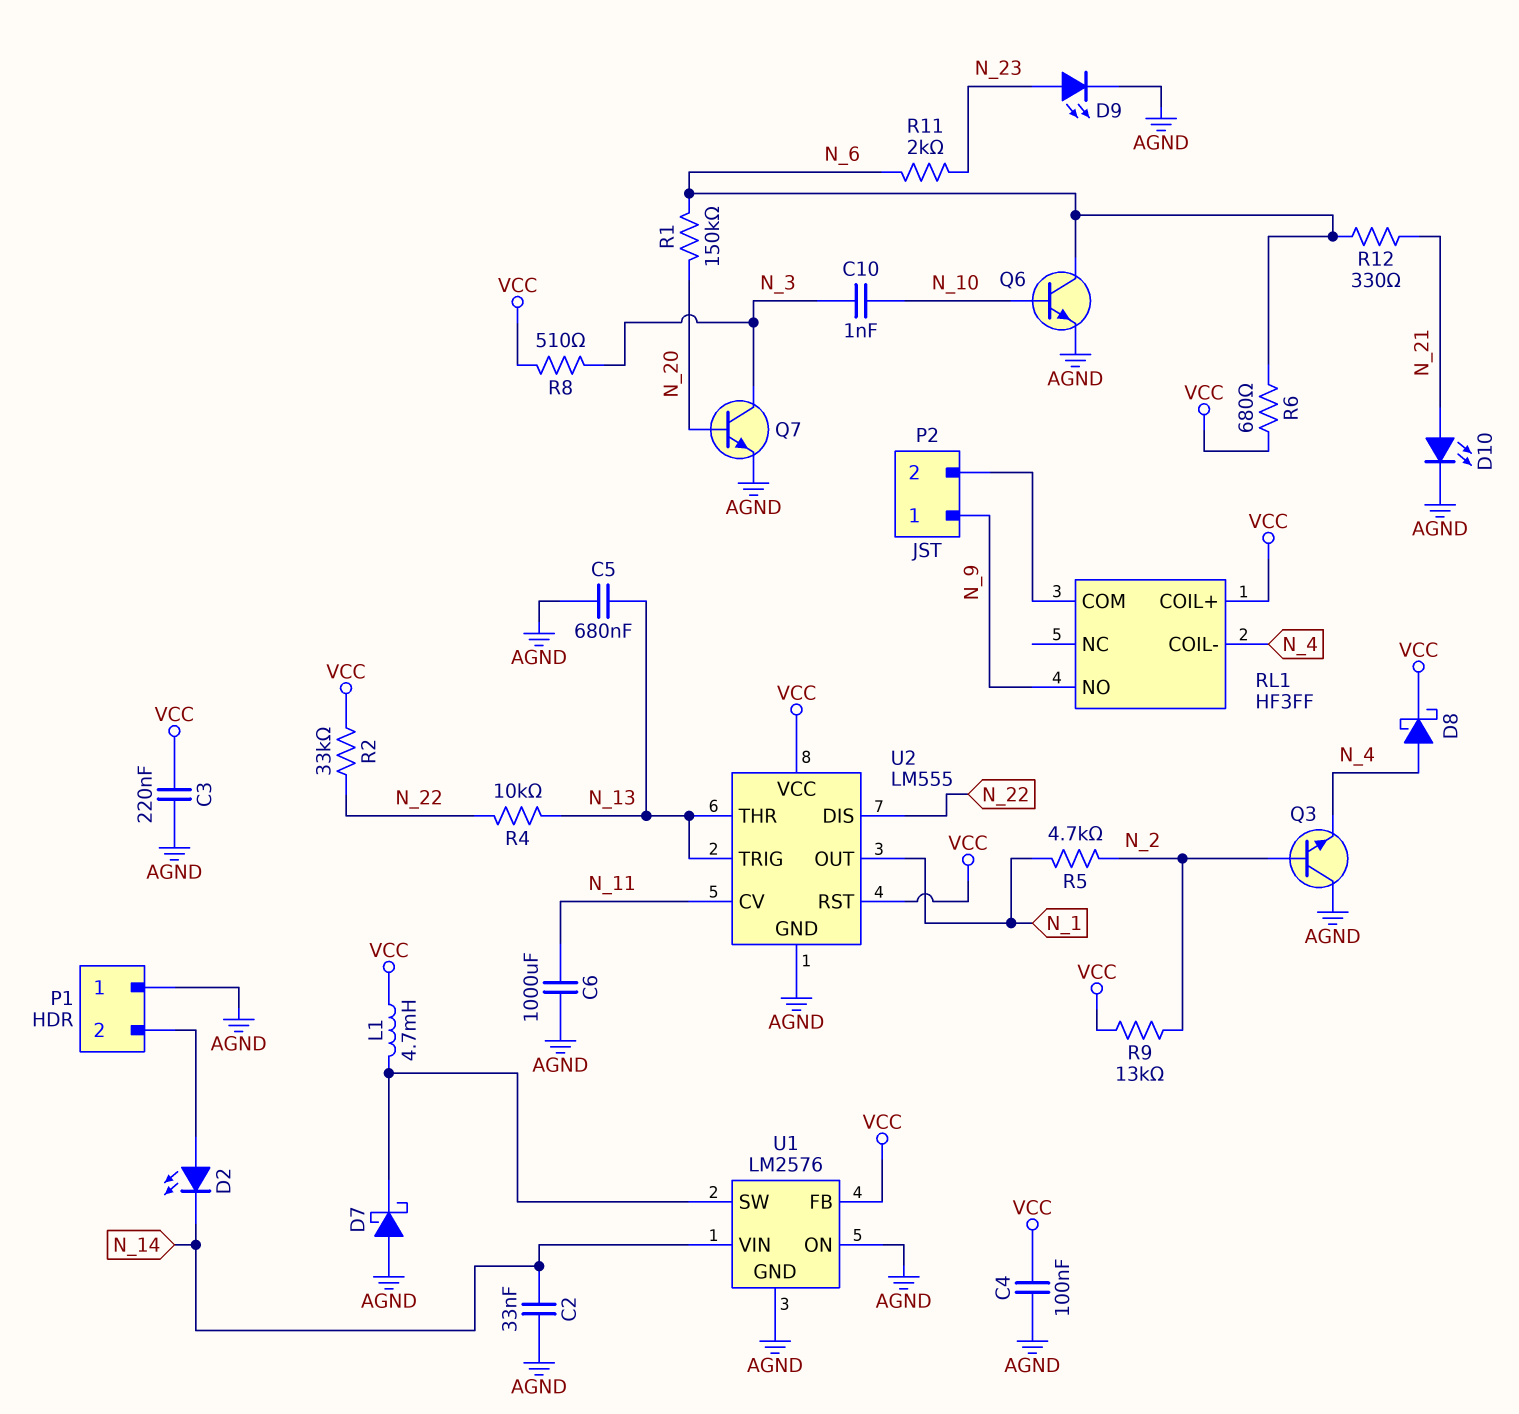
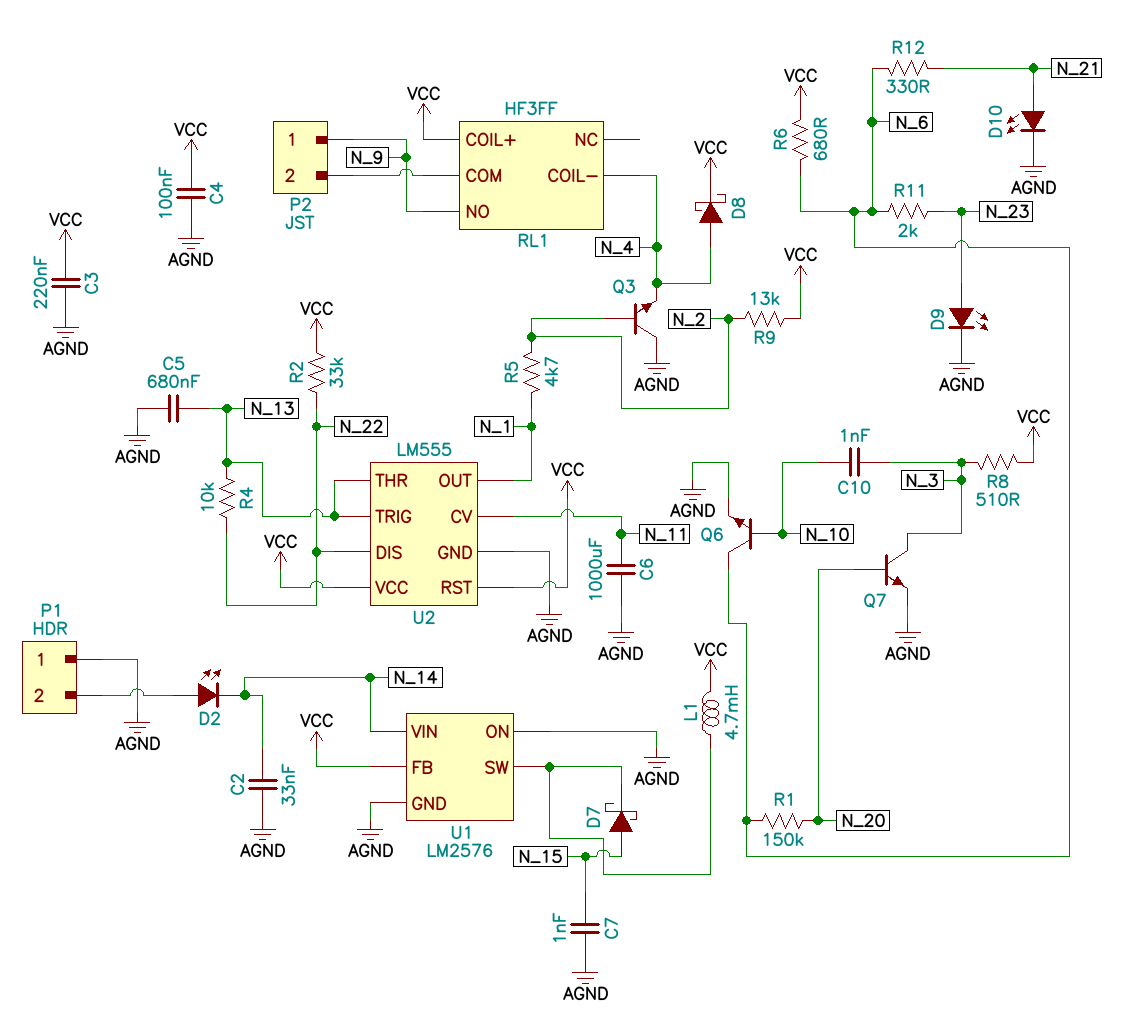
C7: none -> 1nF (AGND, N_15)
D7: schottky (A AGND, K U1/SW) -> schottky (A N_15, K U1/SW)

